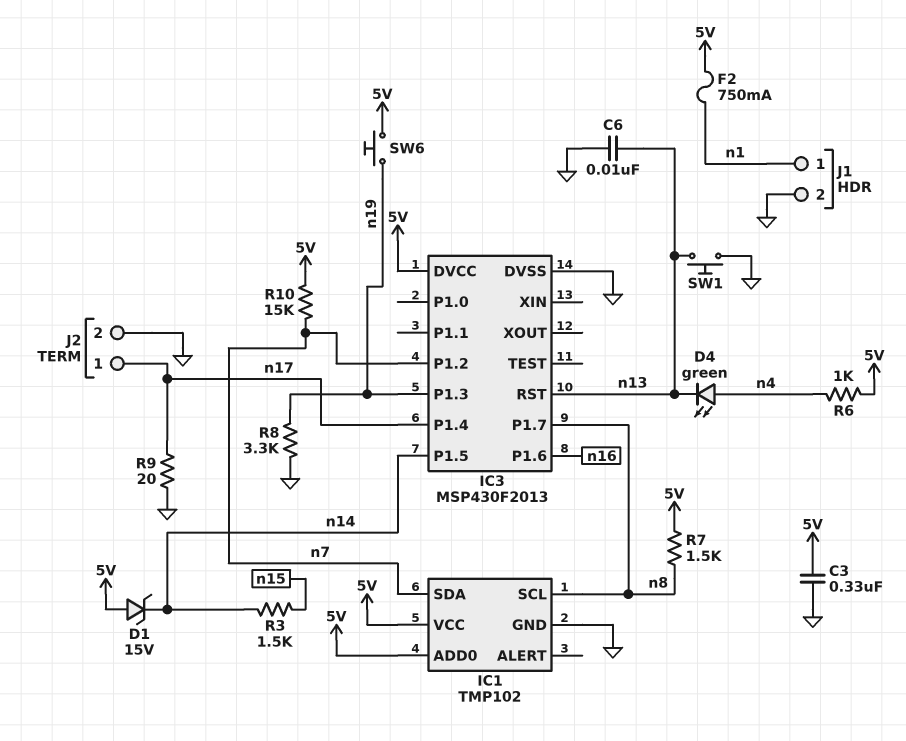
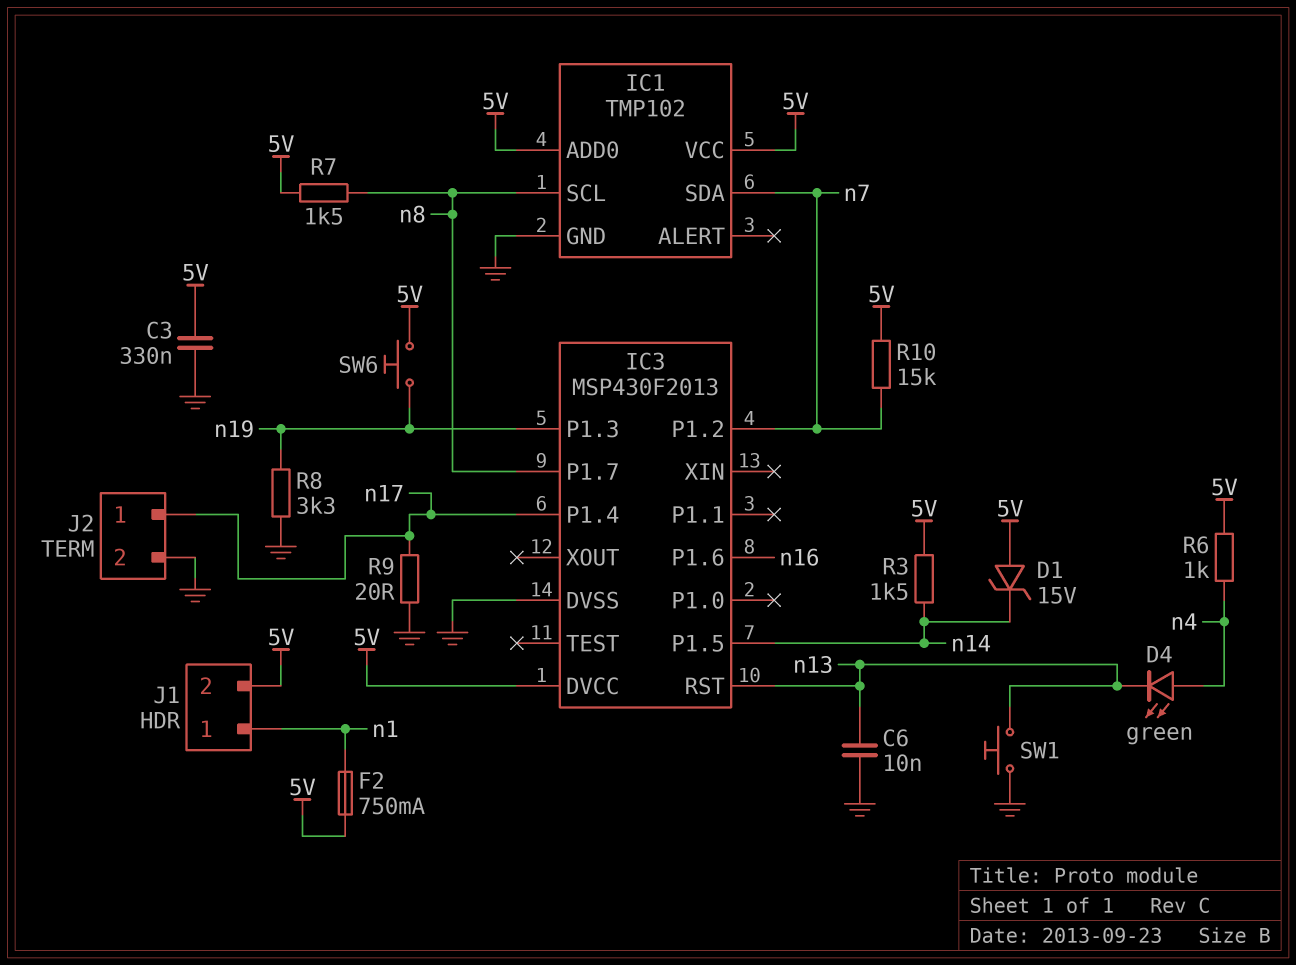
J1 pin 2: GND -> 5V
R3: 1.5k (n14, n15) -> 1.5k (5V, n14)

